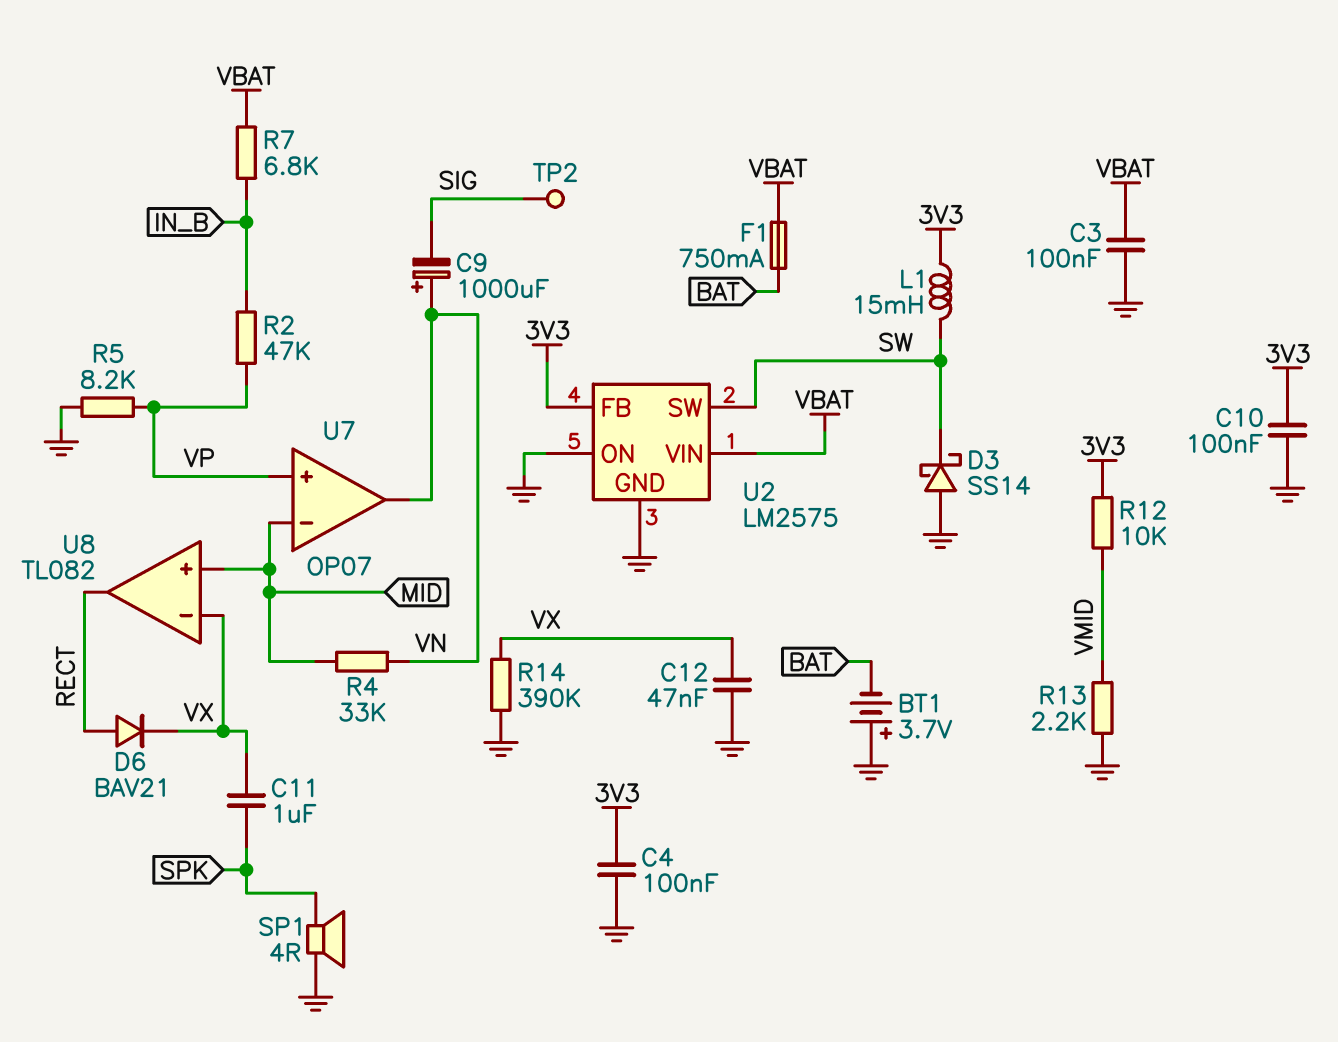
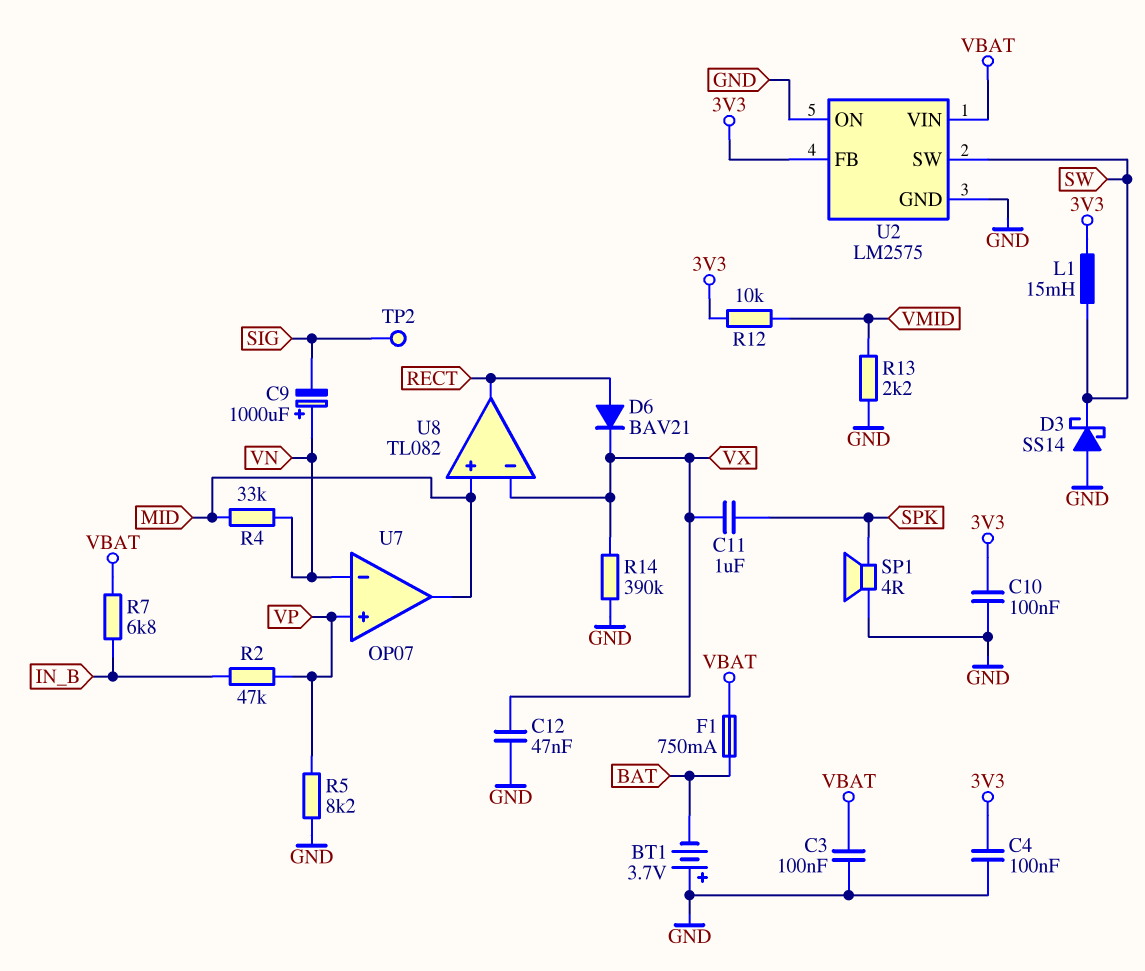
U7 pin in-: MID -> VN
U7 pin out: VN -> MID

